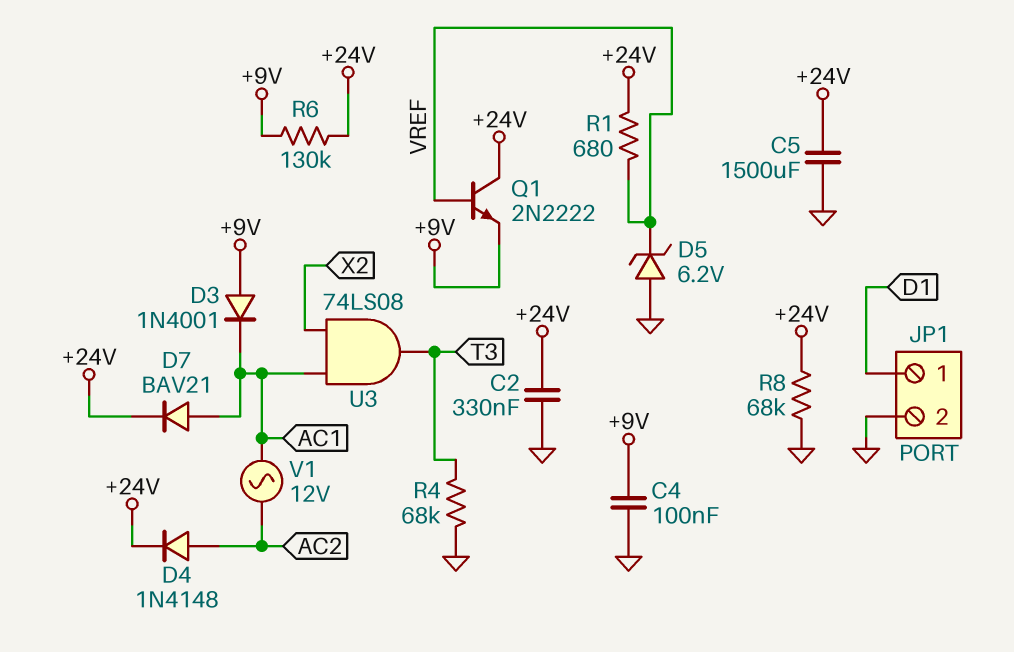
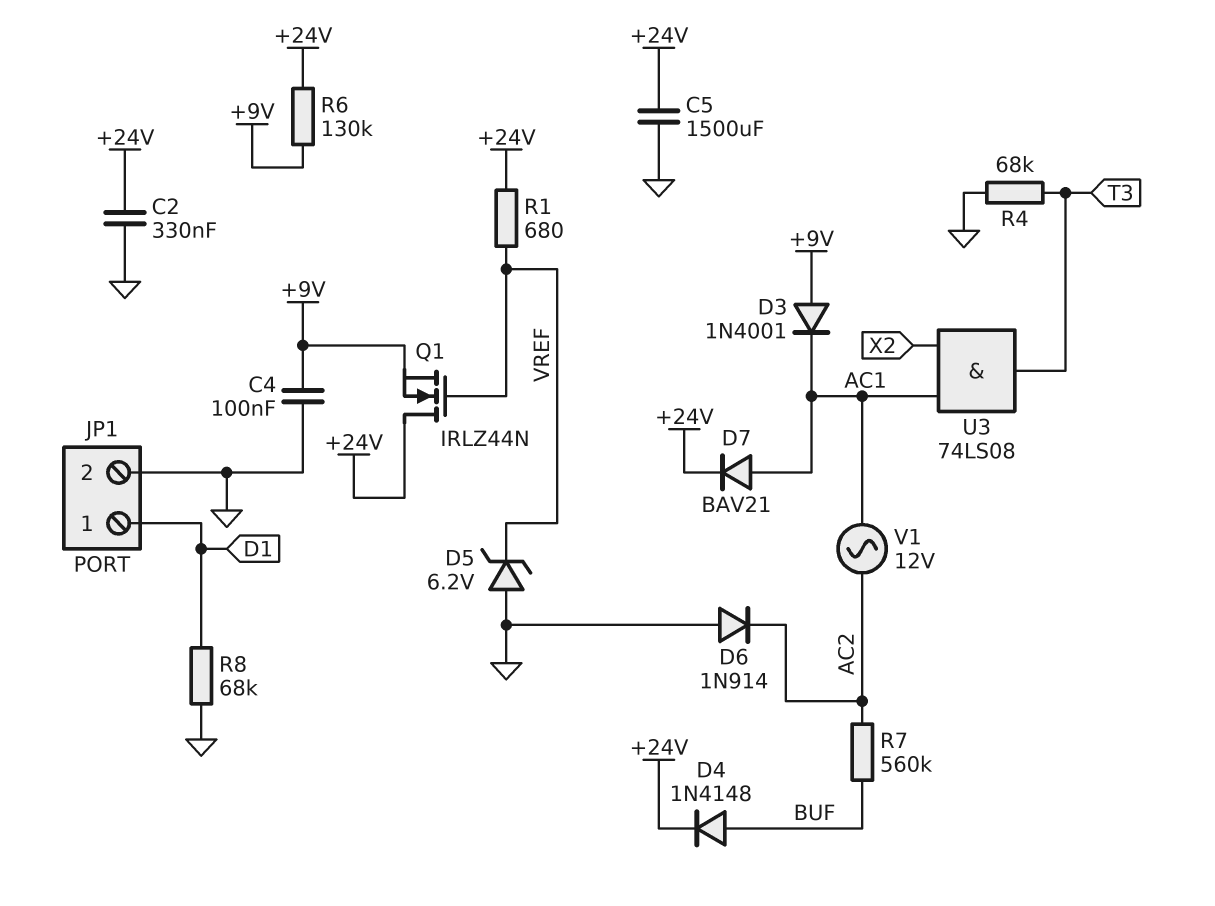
D4: diode 1N4148 (A AC2, K +24V) -> diode 1N4148 (A BUF, K +24V)
D6: none -> diode 1N914 (A GND, K AC2)
Q1: NPN 2N2222 (B VREF, C +24V, E +9V) -> NMOS IRLZ44N (G VREF, D +24V, S +9V)
R7: none -> 560k (AC2, BUF)
R8: 68k (+24V, GND) -> 68k (D1, GND)

